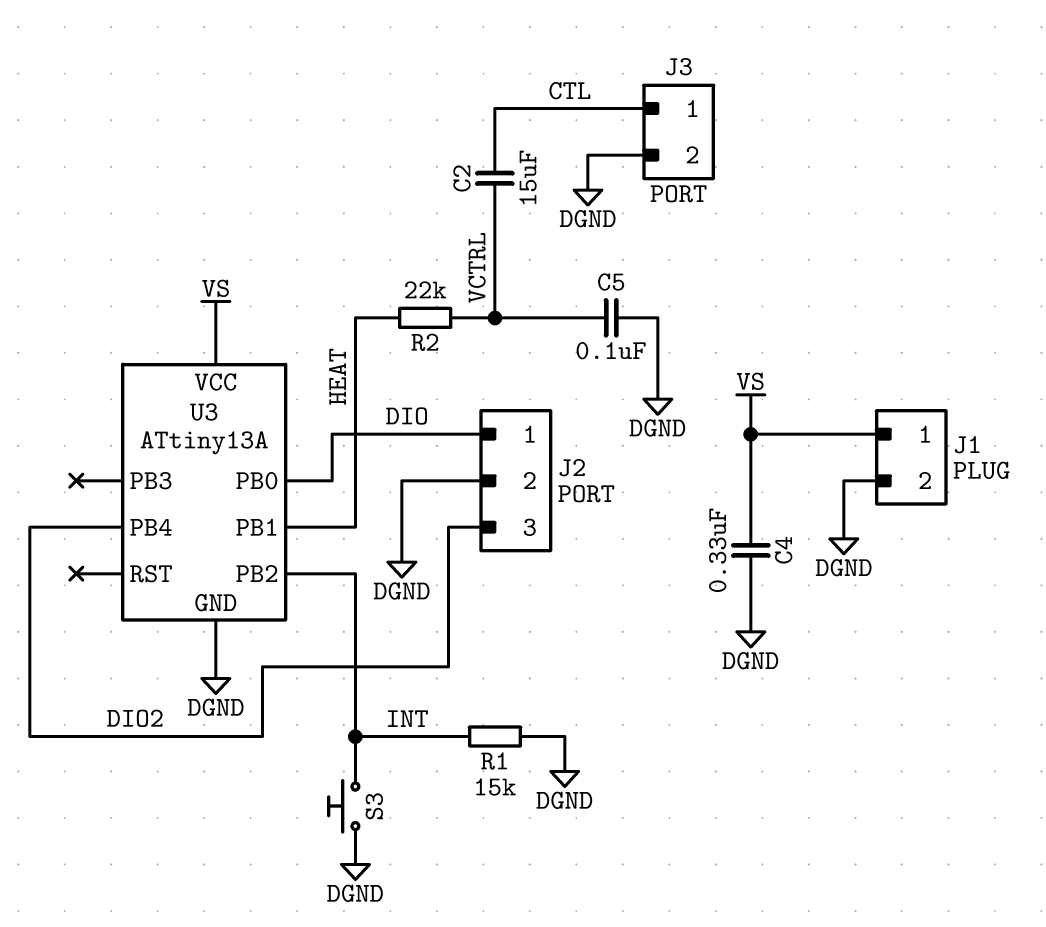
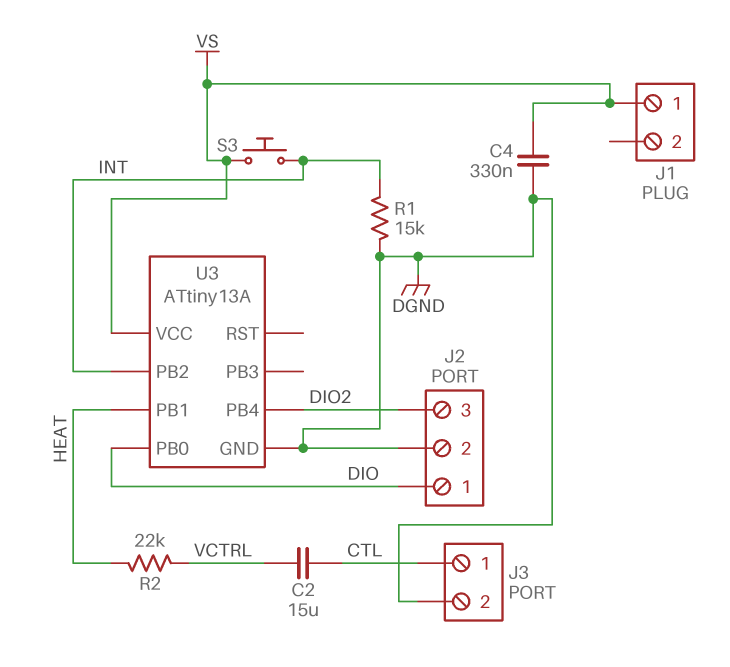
C5: 100nF (DGND, VCTRL) -> none
J1 pin 2: DGND -> none
S3: button (DGND, INT) -> button (INT, VS)

